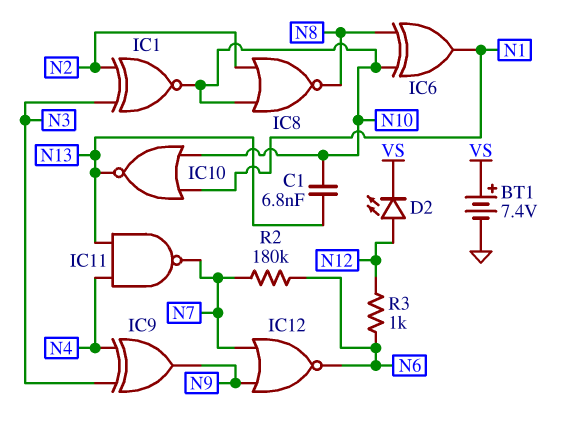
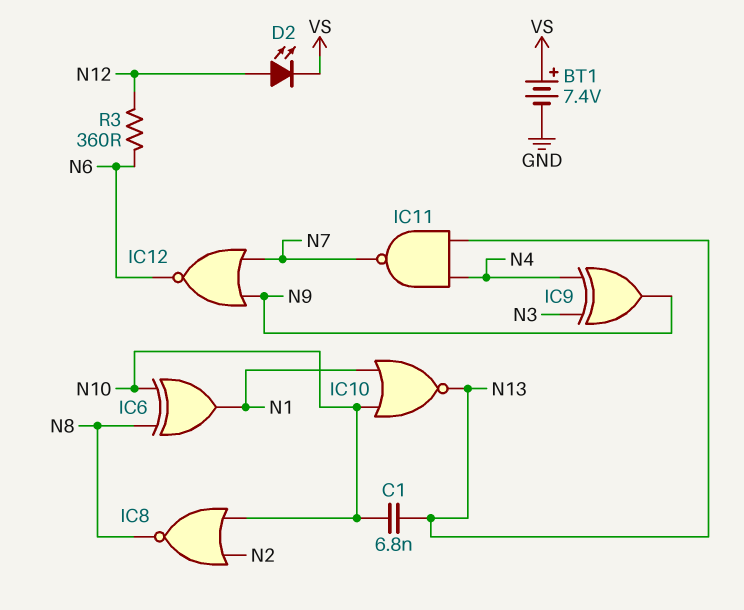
IC1: XNOR (in N2, in N3, out N10) -> none
R2: 180k (N6, N7) -> none
R3: 1k (N6, N12) -> 360 (N6, N12)

